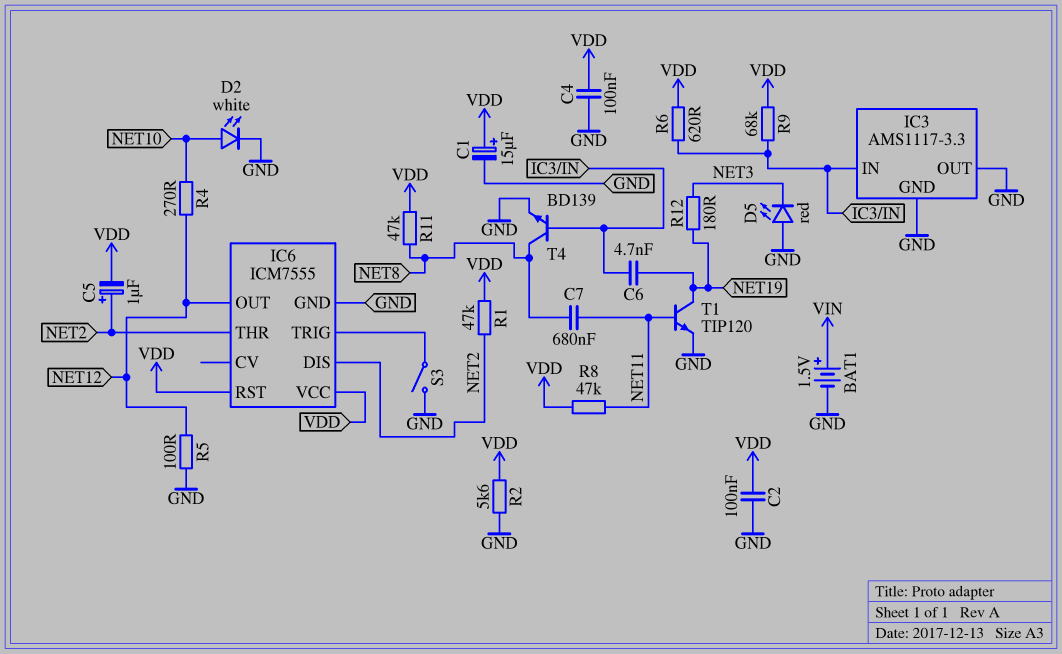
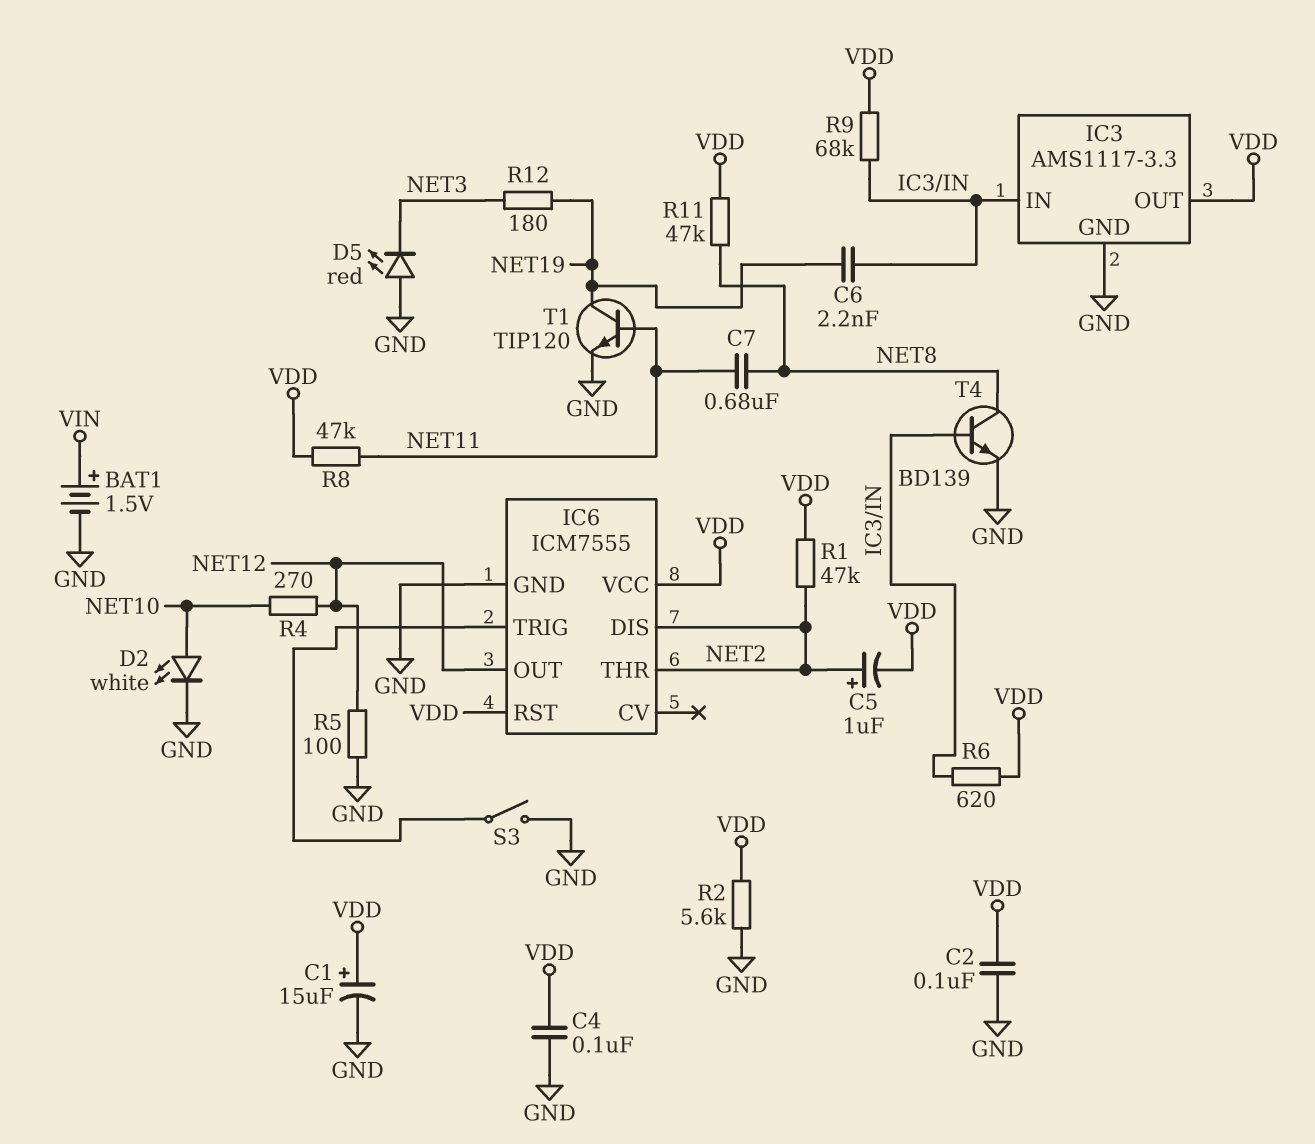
C6: 4.7nF (IC3/IN, NET19) -> 2.2nF (IC3/IN, NET19)
IC3 pin OUT: GND -> VDD

